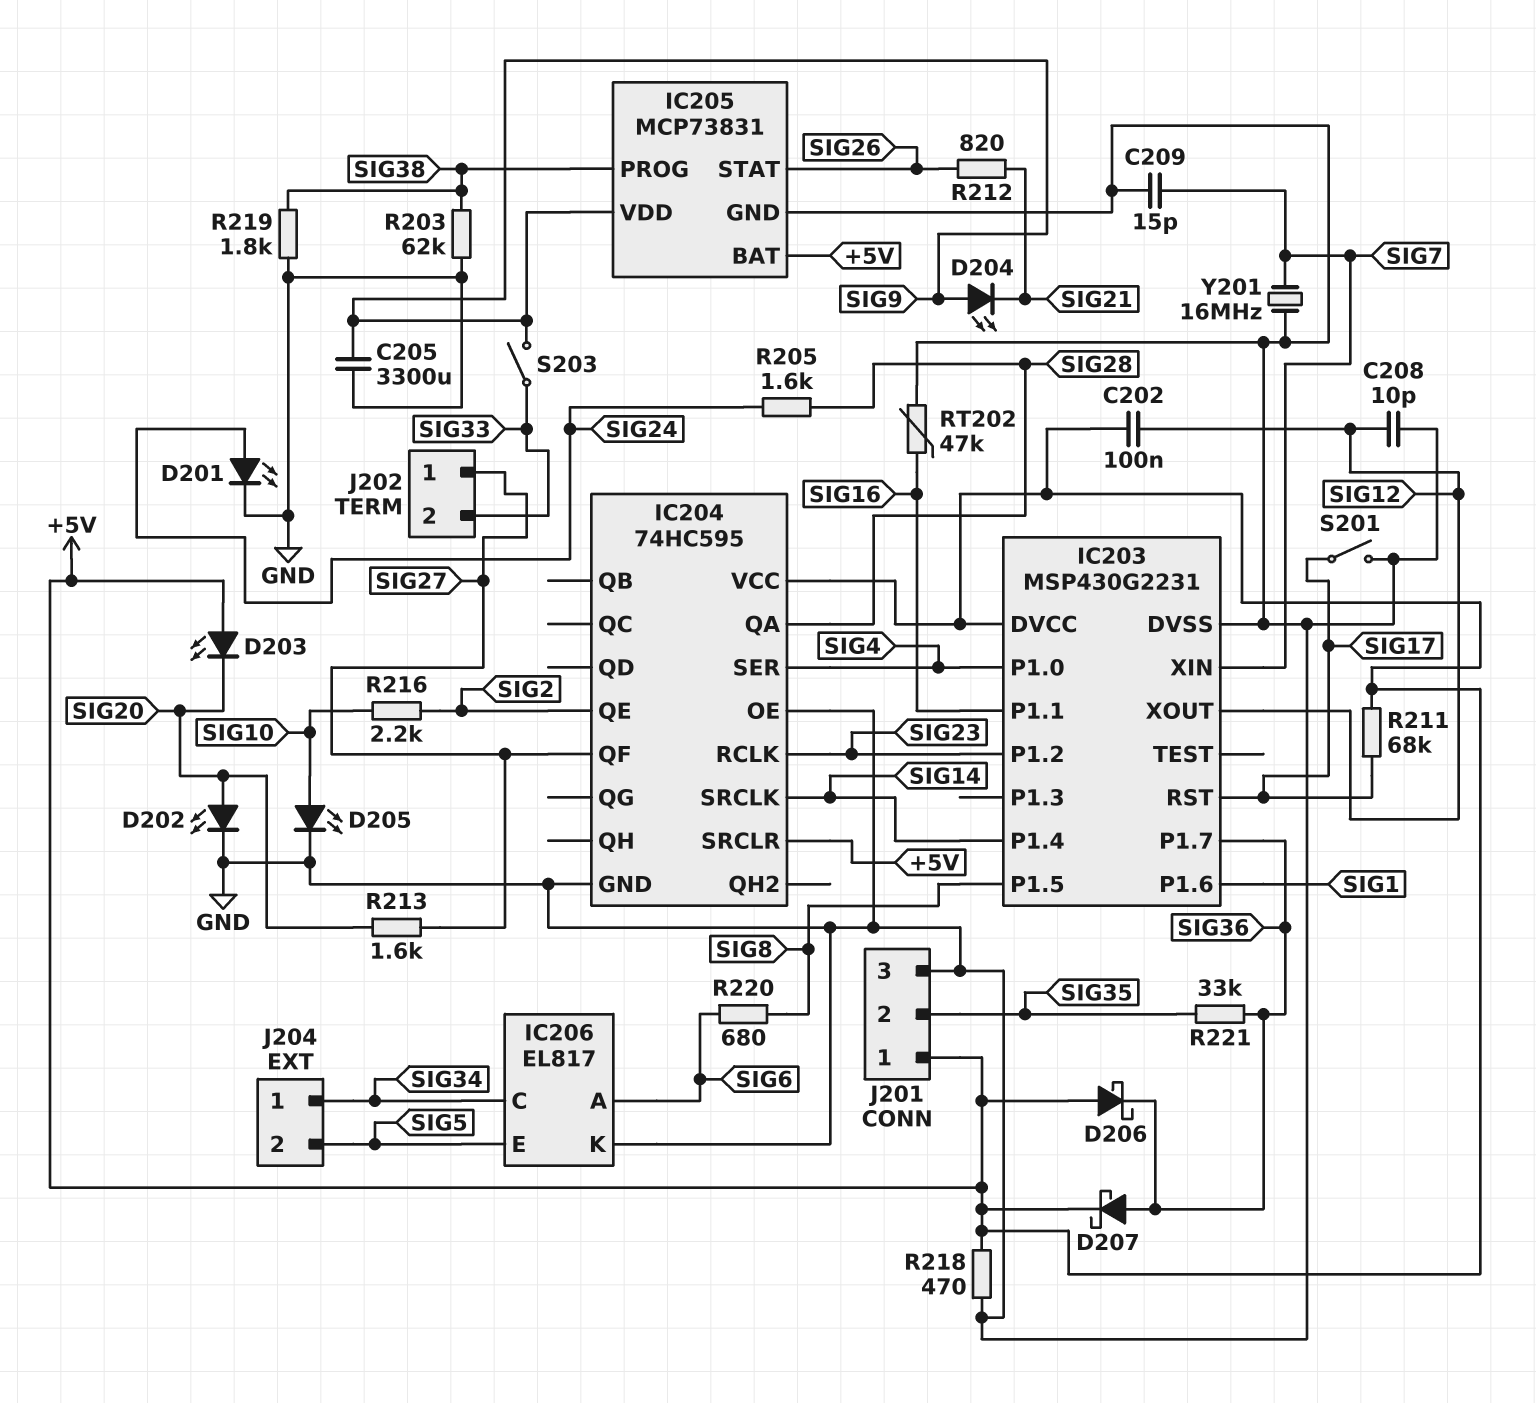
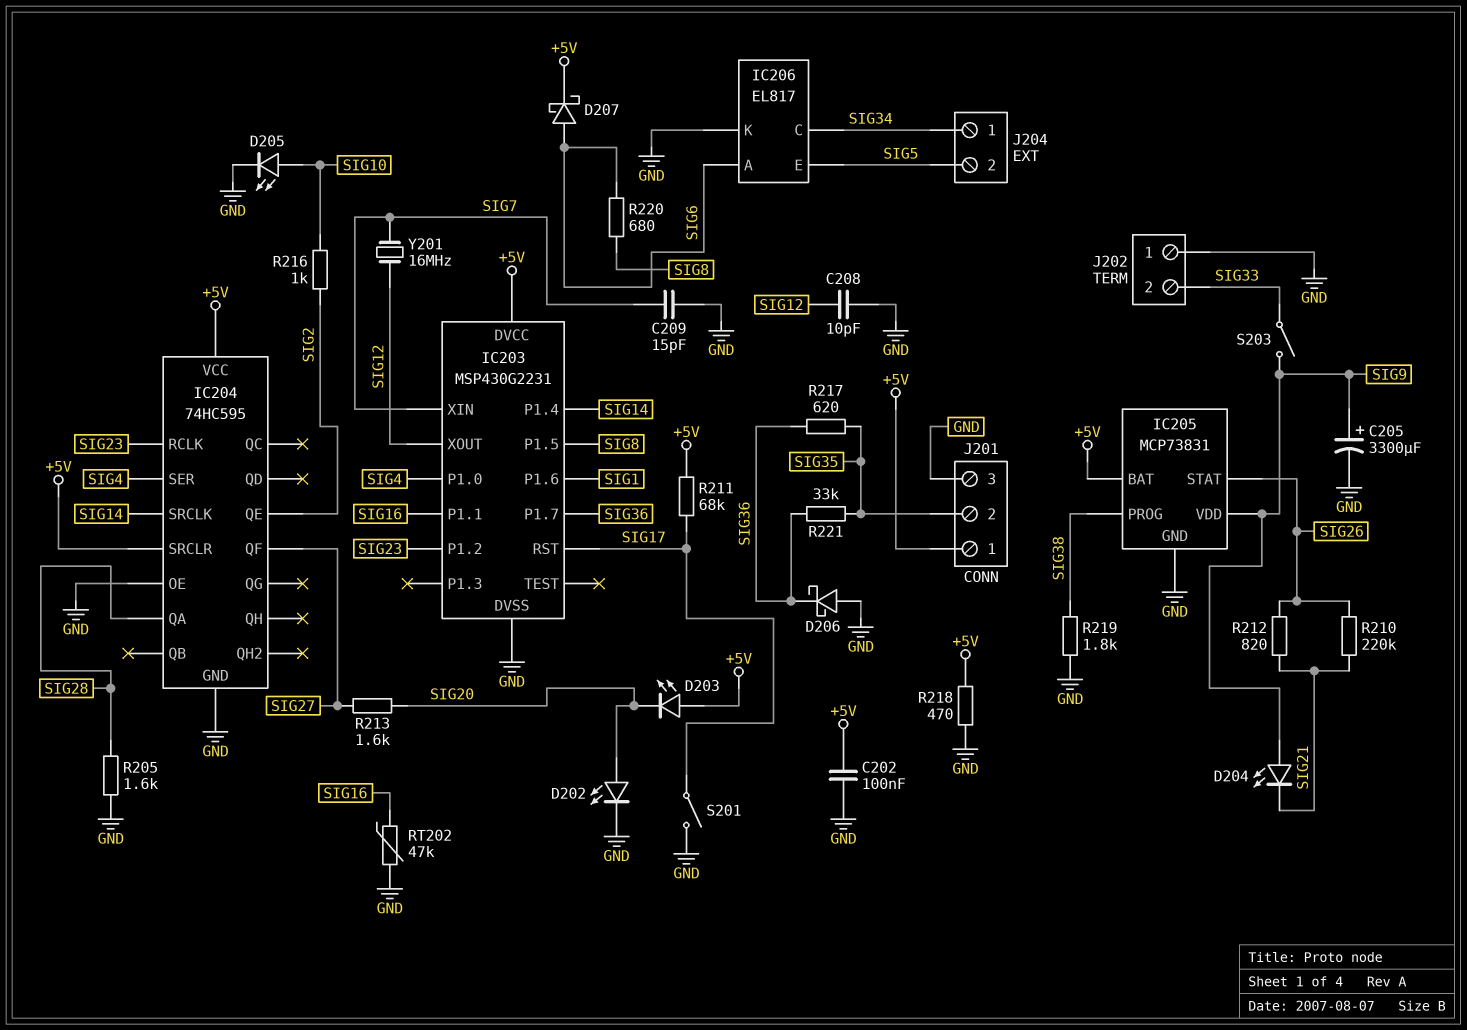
C202: 100nF (+5V, SIG12) -> 100nF (+5V, GND)
C205: 3300uF (GND, SIG9) -> 3300uF (plus SIG9, minus GND)
D201: LED (A SIG24, K GND) -> none
D206: schottky (A +5V, K SIG36) -> schottky (A GND, K SIG36)
D207: schottky (A SIG36, K +5V) -> schottky (A SIG6, K +5V)
J202 pin 1: SIG27 -> GND
R203: 62k (GND, SIG38) -> none
R205: 1.6k (SIG24, SIG28) -> 1.6k (GND, SIG28)
R210: none -> 220k (SIG21, SIG26)
R216: 2.2k (SIG2, SIG10) -> 1k (SIG2, SIG10)
R217: none -> 620 (SIG35, SIG36)
Y201: 16MHz (GND, SIG7) -> 16MHz (SIG7, SIG12)

